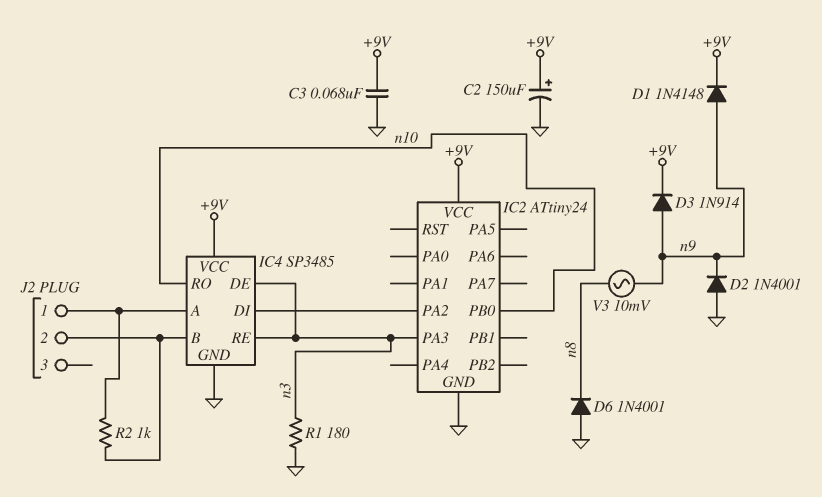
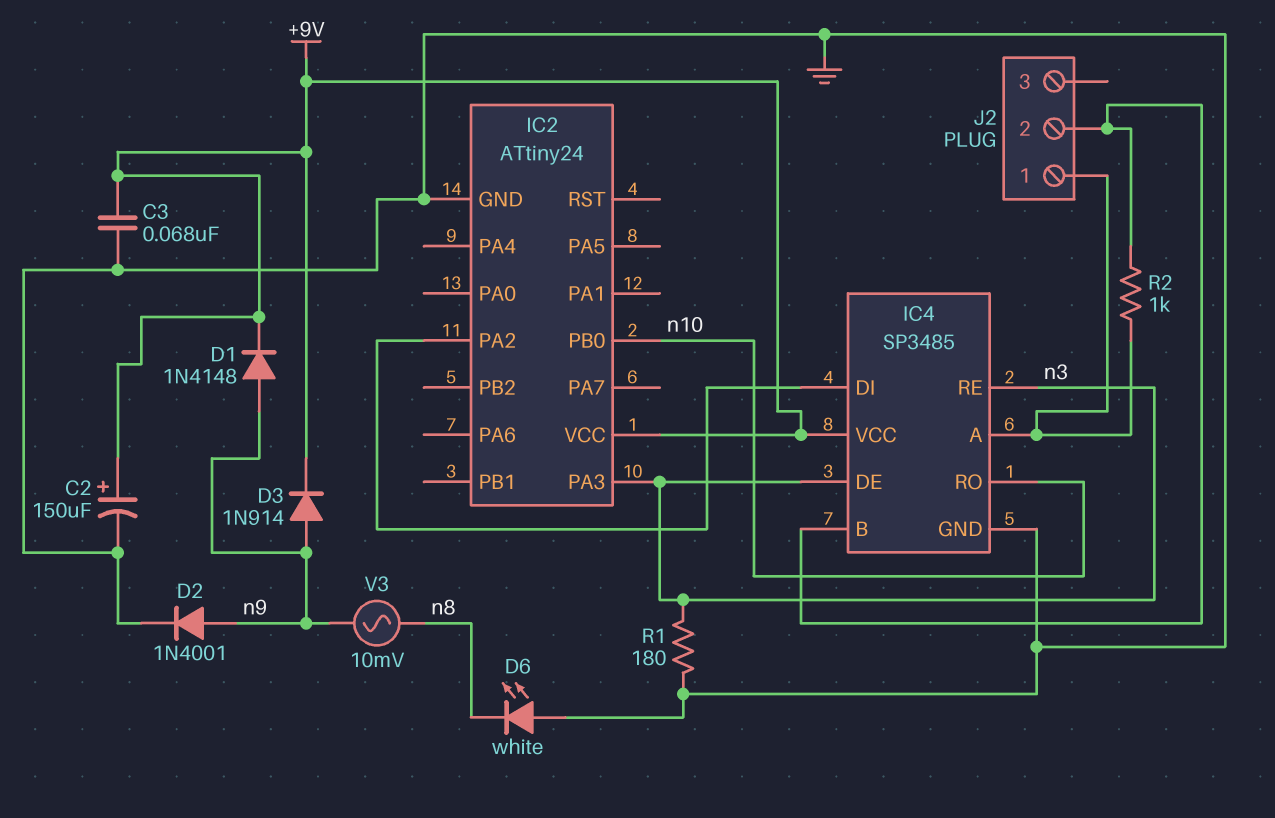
D2: diode 1N4001 (A GND, K n9) -> diode 1N4001 (A n9, K GND)
D6: diode 1N4001 (A GND, K n8) -> LED white (A GND, K n8)

